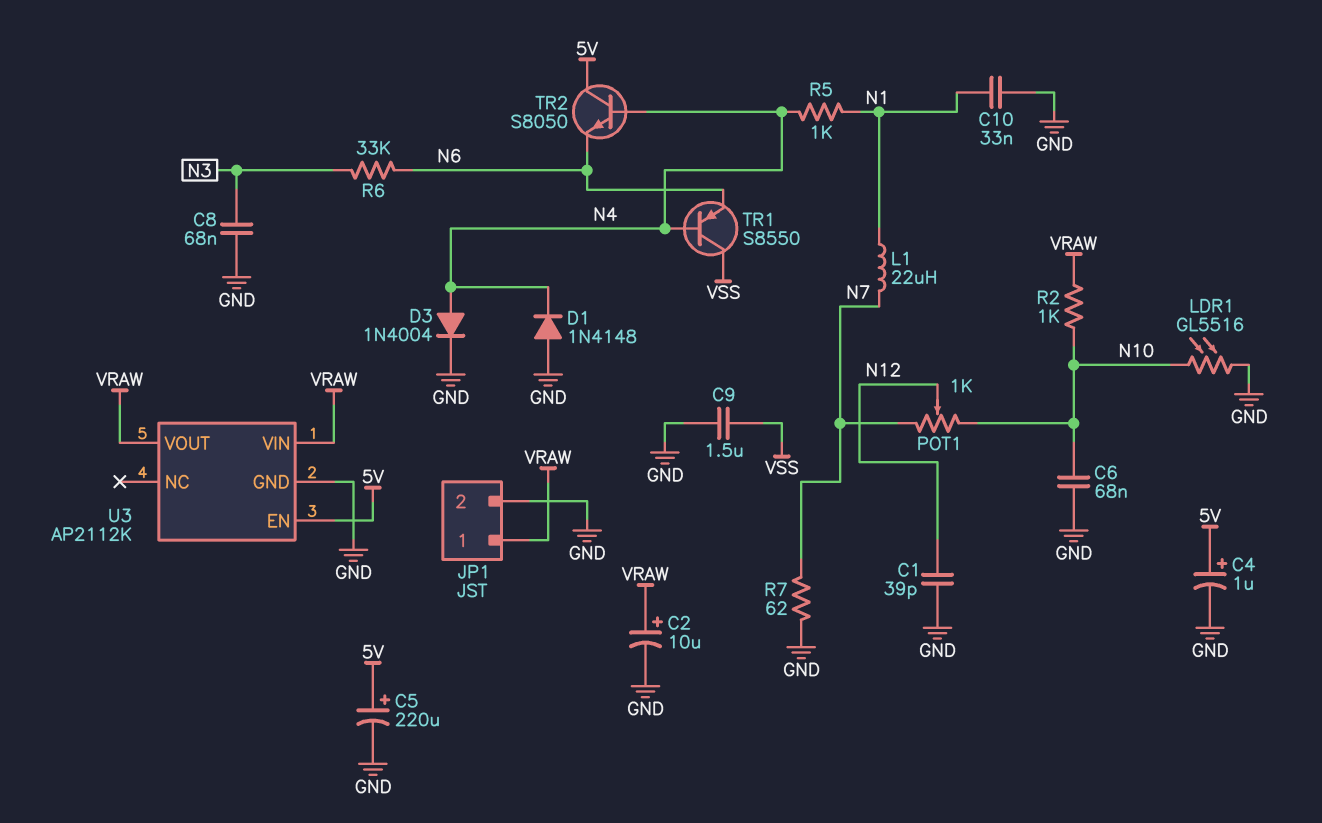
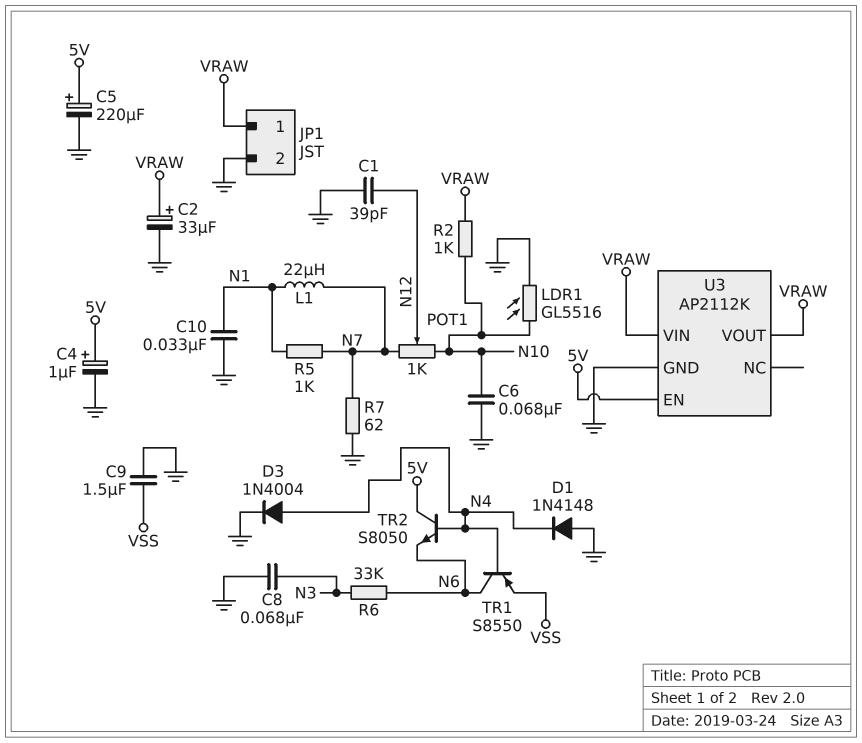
C2: 10uF (plus VRAW, minus GND) -> 33uF (plus VRAW, minus GND)
R5: 1k (N1, N4) -> 1k (N1, N7)
TR1: PNP S8550 (B N4, C VSS, E N6) -> PNP S8550 (B N4, C N6, E VSS)

